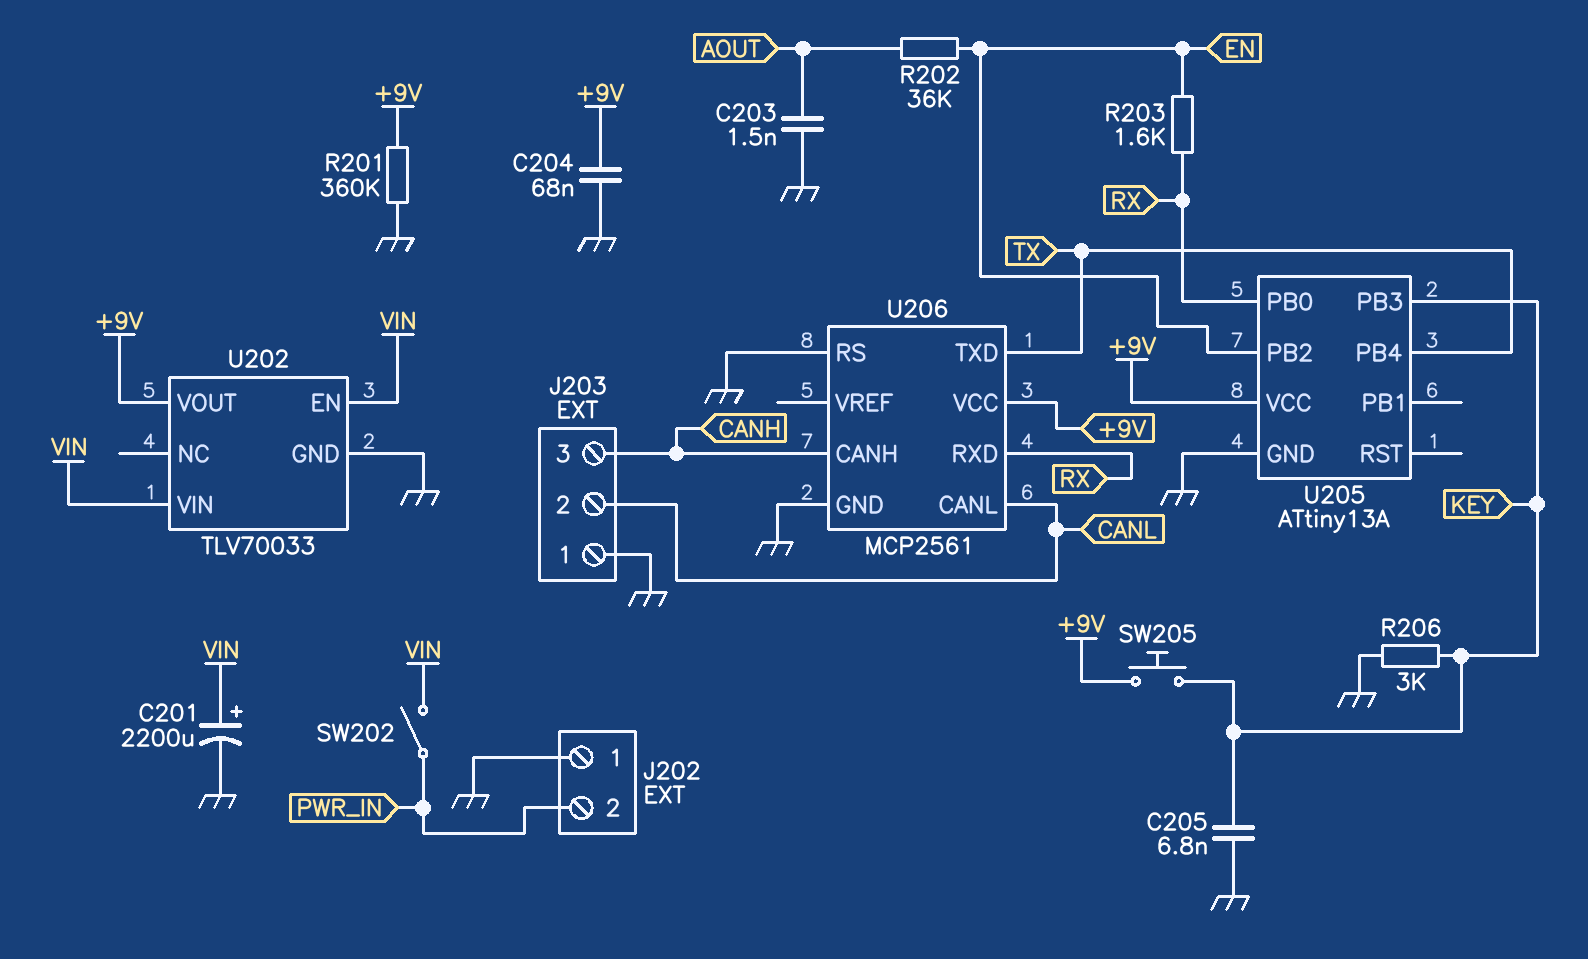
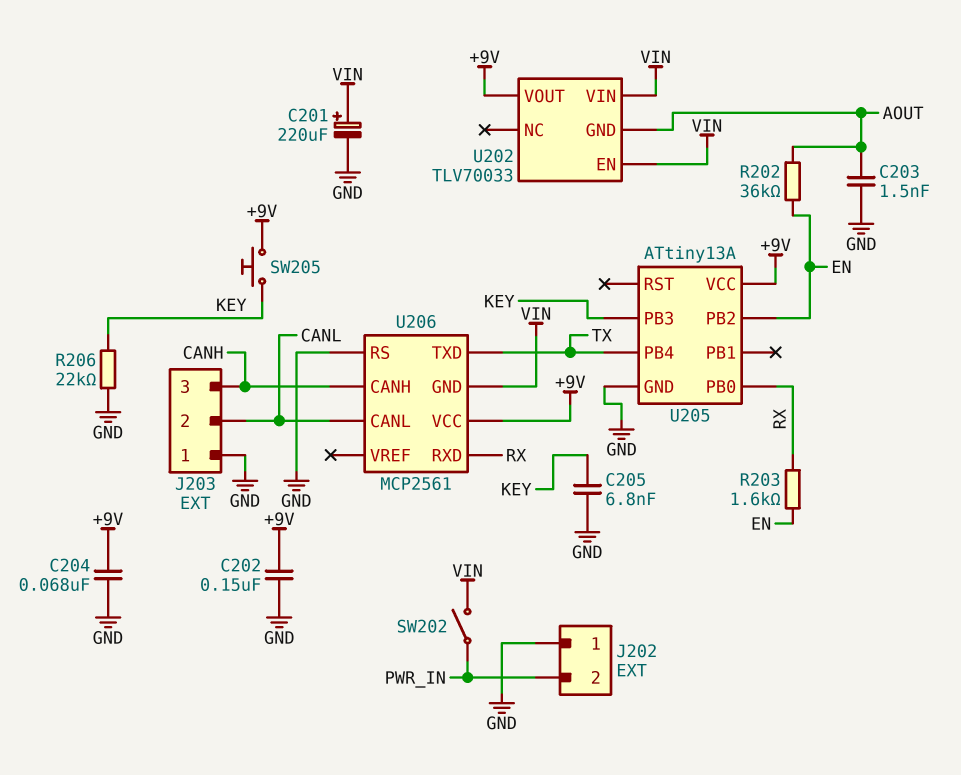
C201: 2200uF (plus VIN, minus GND) -> 220uF (plus VIN, minus GND)
C202: none -> 150nF (+9V, GND)
R201: 360k (+9V, GND) -> none
R206: 3k (GND, KEY) -> 22k (GND, KEY)
U202 pin GND: GND -> AOUT
U206 pin GND: GND -> VIN

